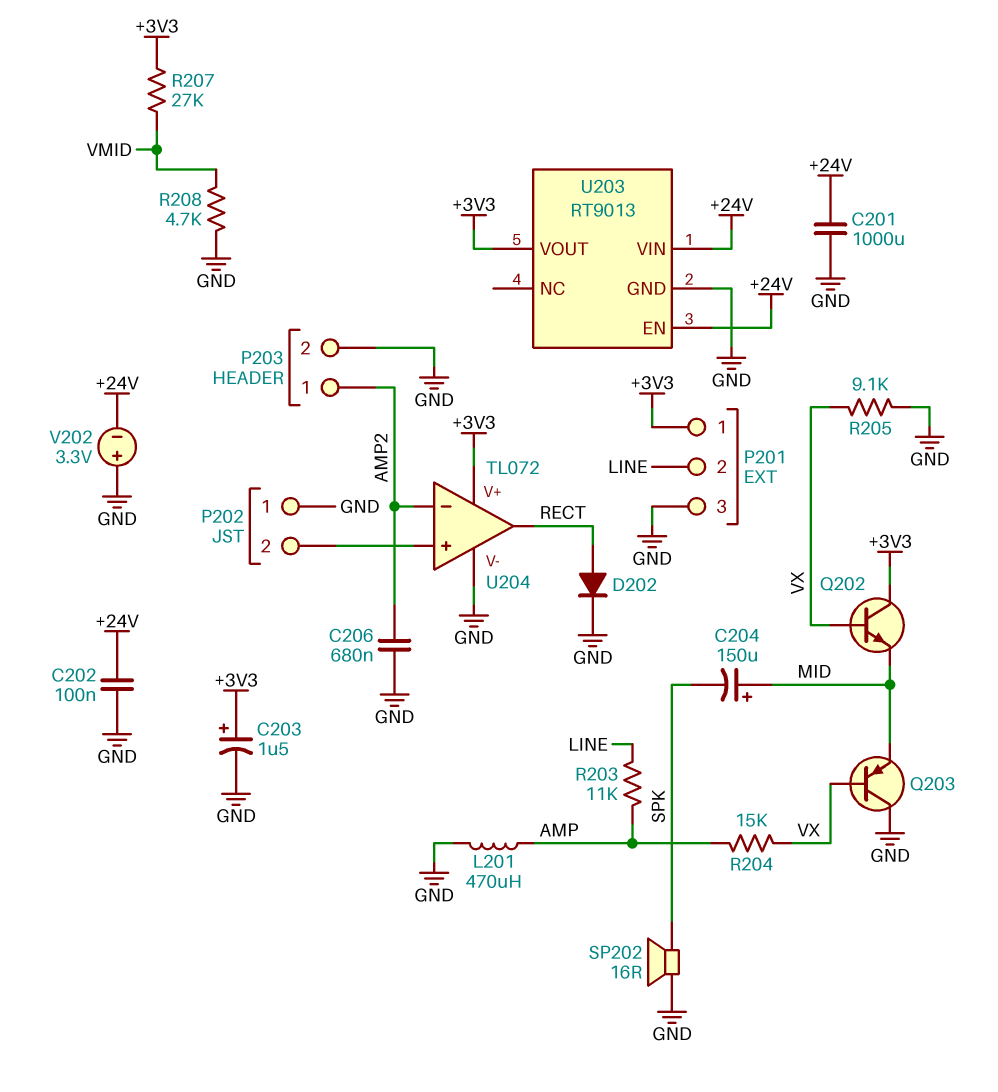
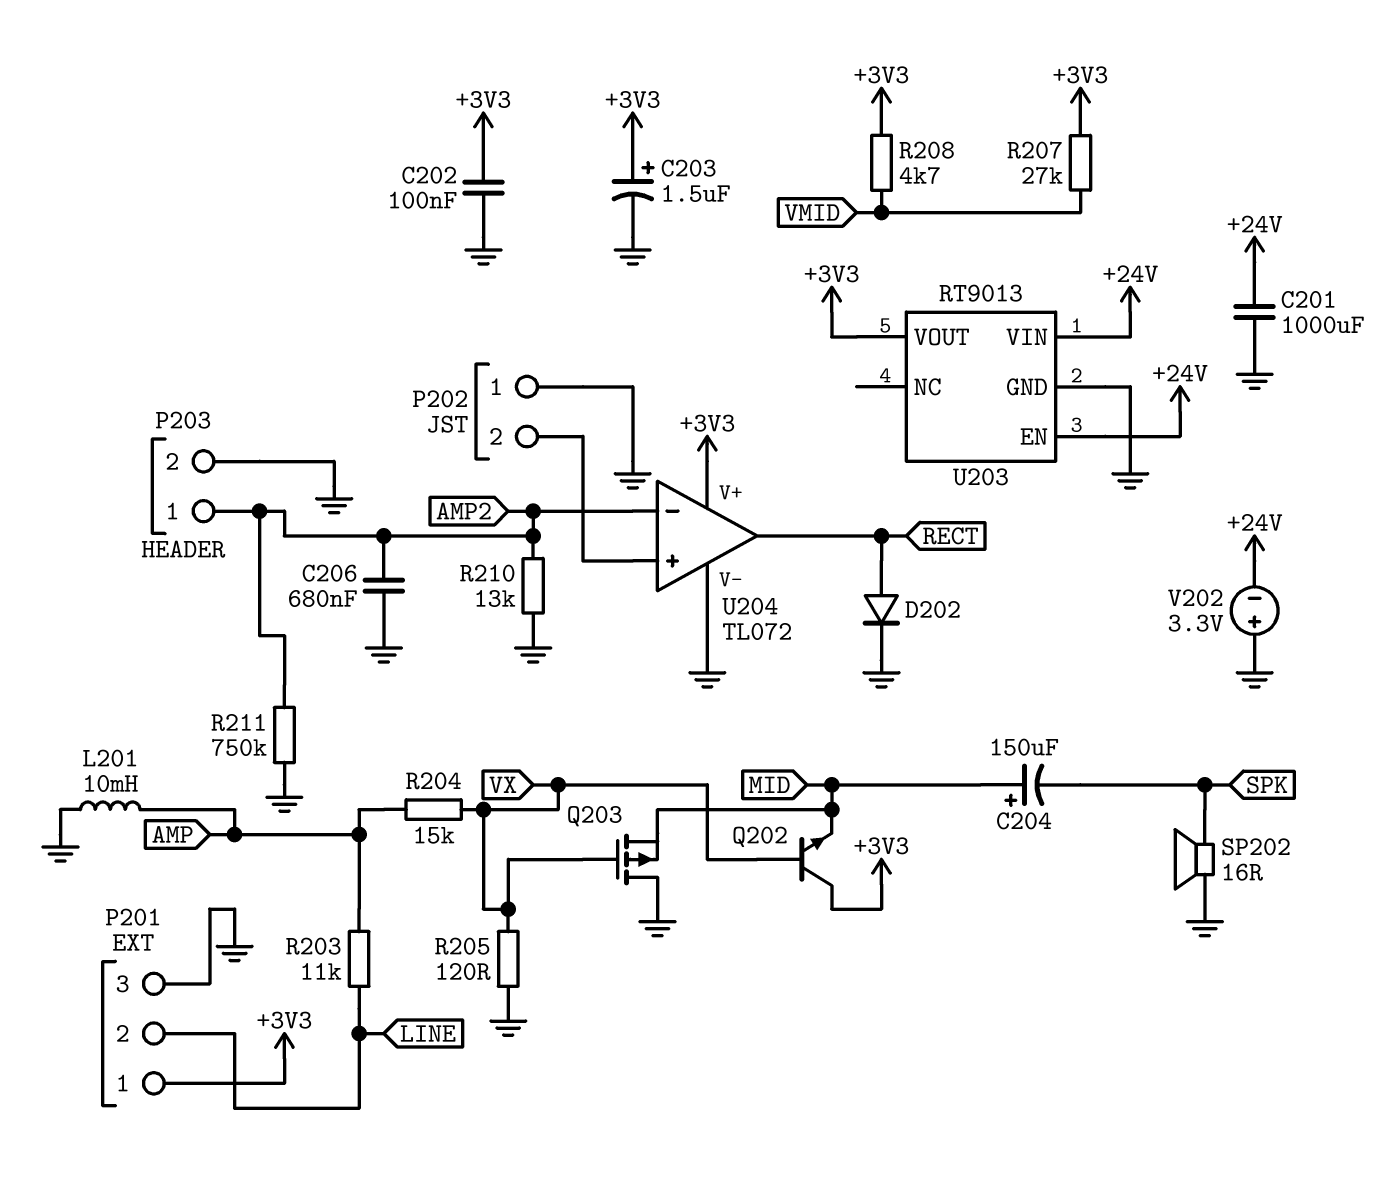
C202: 100nF (+24V, GND) -> 100nF (+3V3, GND)
L201: 470uH (AMP, GND) -> 10mH (AMP, GND)
Q203: PNP (B VX, C GND, E MID) -> PMOS (G VX, D GND, S MID)
R205: 9.1k (GND, VX) -> 120 (GND, VX)
R208: 4.7k (GND, VMID) -> 4.7k (+3V3, VMID)
R210: none -> 13k (AMP2, GND)
R211: none -> 750k (AMP2, GND)

